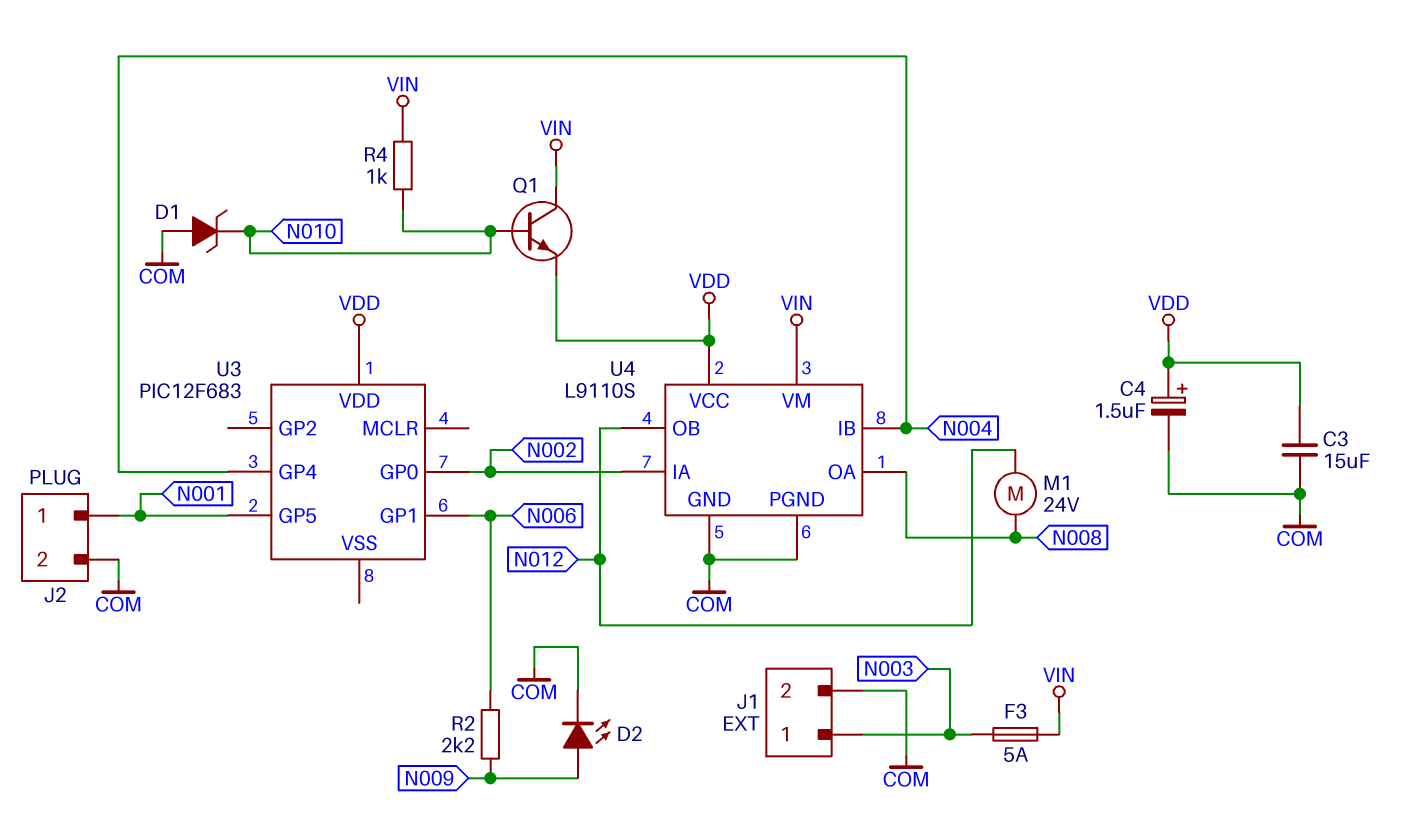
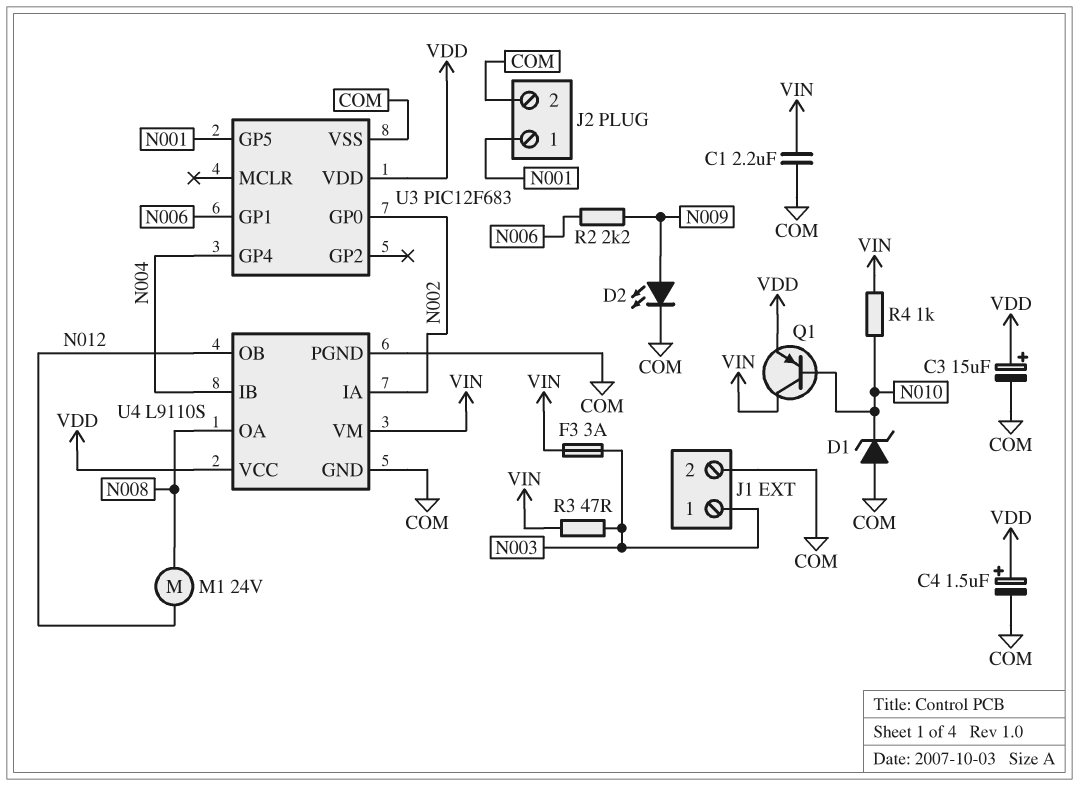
C1: none -> 2.2uF (COM, VIN)
C3: 15uF (COM, VDD) -> 15uF (plus VDD, minus COM)
F3: 5A (N003, VIN) -> 3A (N003, VIN)
Q1: NPN (B N010, C VIN, E VDD) -> PNP (B N010, C VIN, E VDD)
R3: none -> 47 (N003, VIN)
U3 pin VSS: none -> COM

